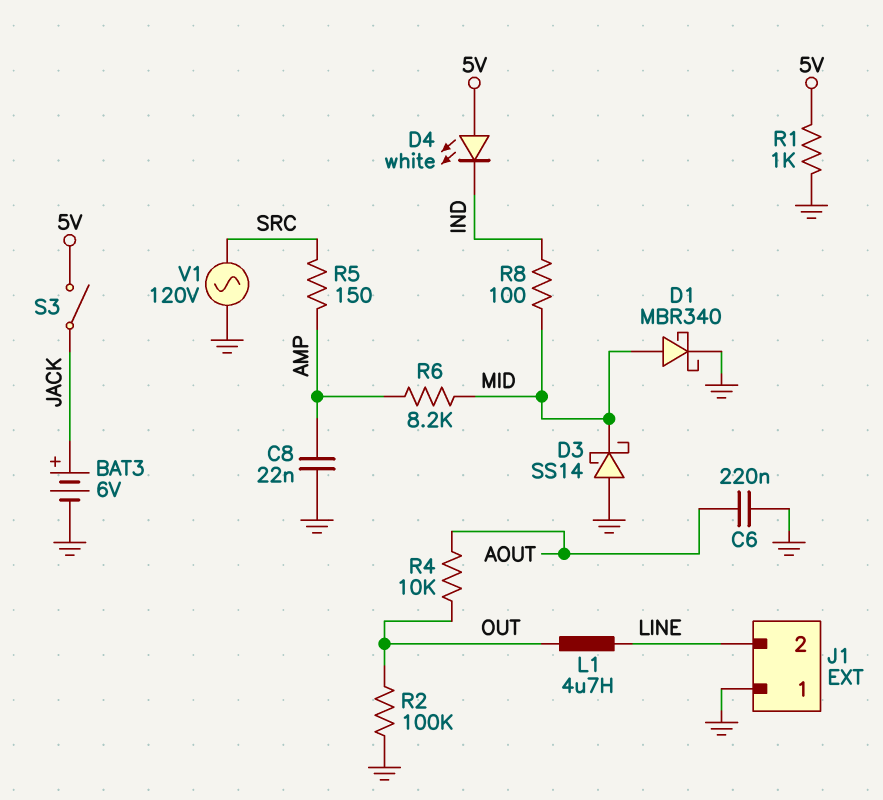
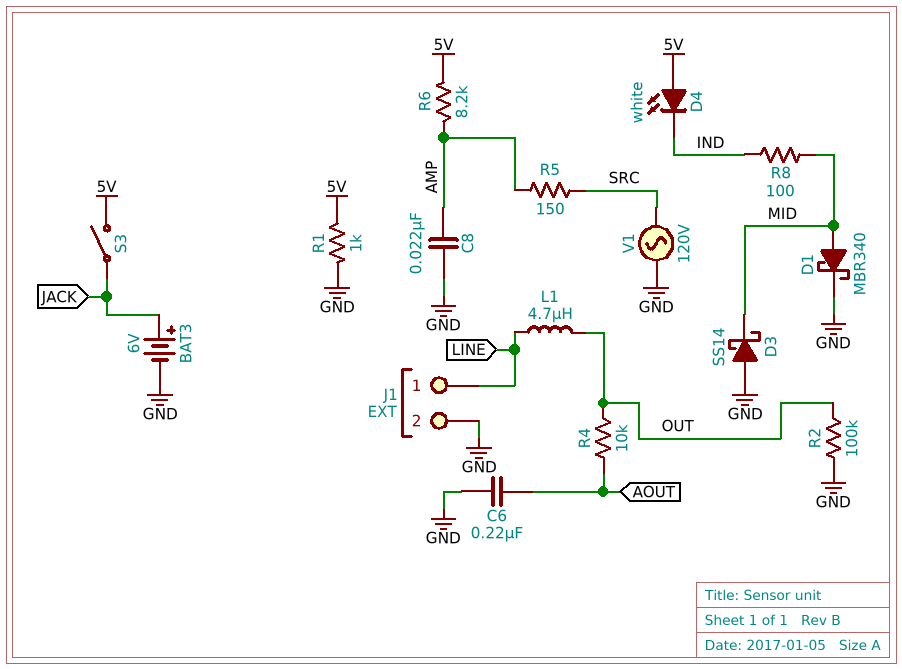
J1 pin 1: GND -> LINE
J1 pin 2: LINE -> GND
R6: 8.2k (AMP, MID) -> 8.2k (5V, AMP)

